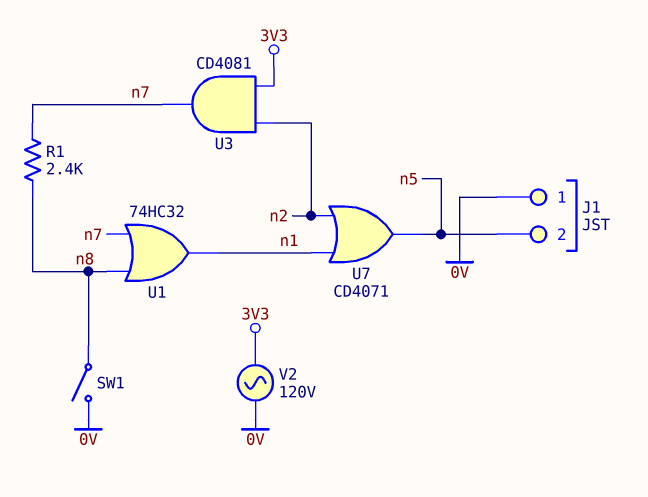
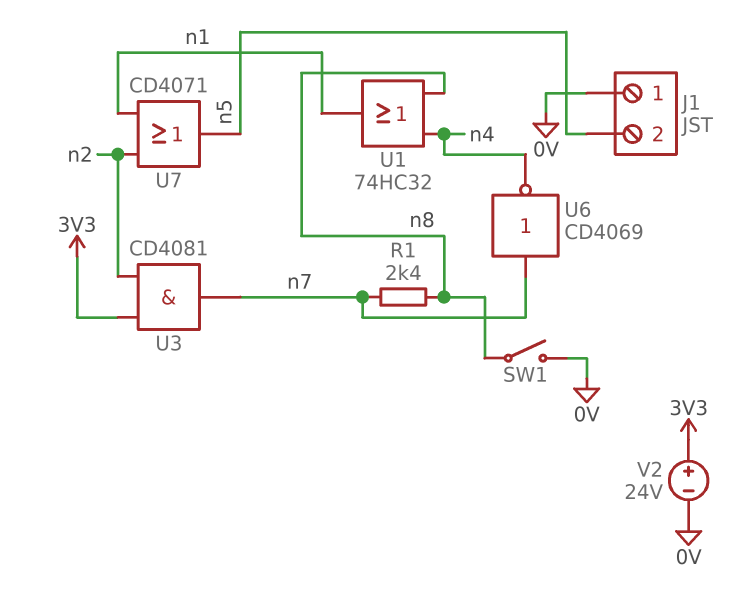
U1: OR 74HC32 (in n7, in n8, out n1) -> OR 74HC32 (in n4, in n8, out n1)
U6: none -> NOT CD4069 (in n7, out n4)
V2: AC 120V (0V, 3V3) -> 24V (plus 3V3, minus 0V)

